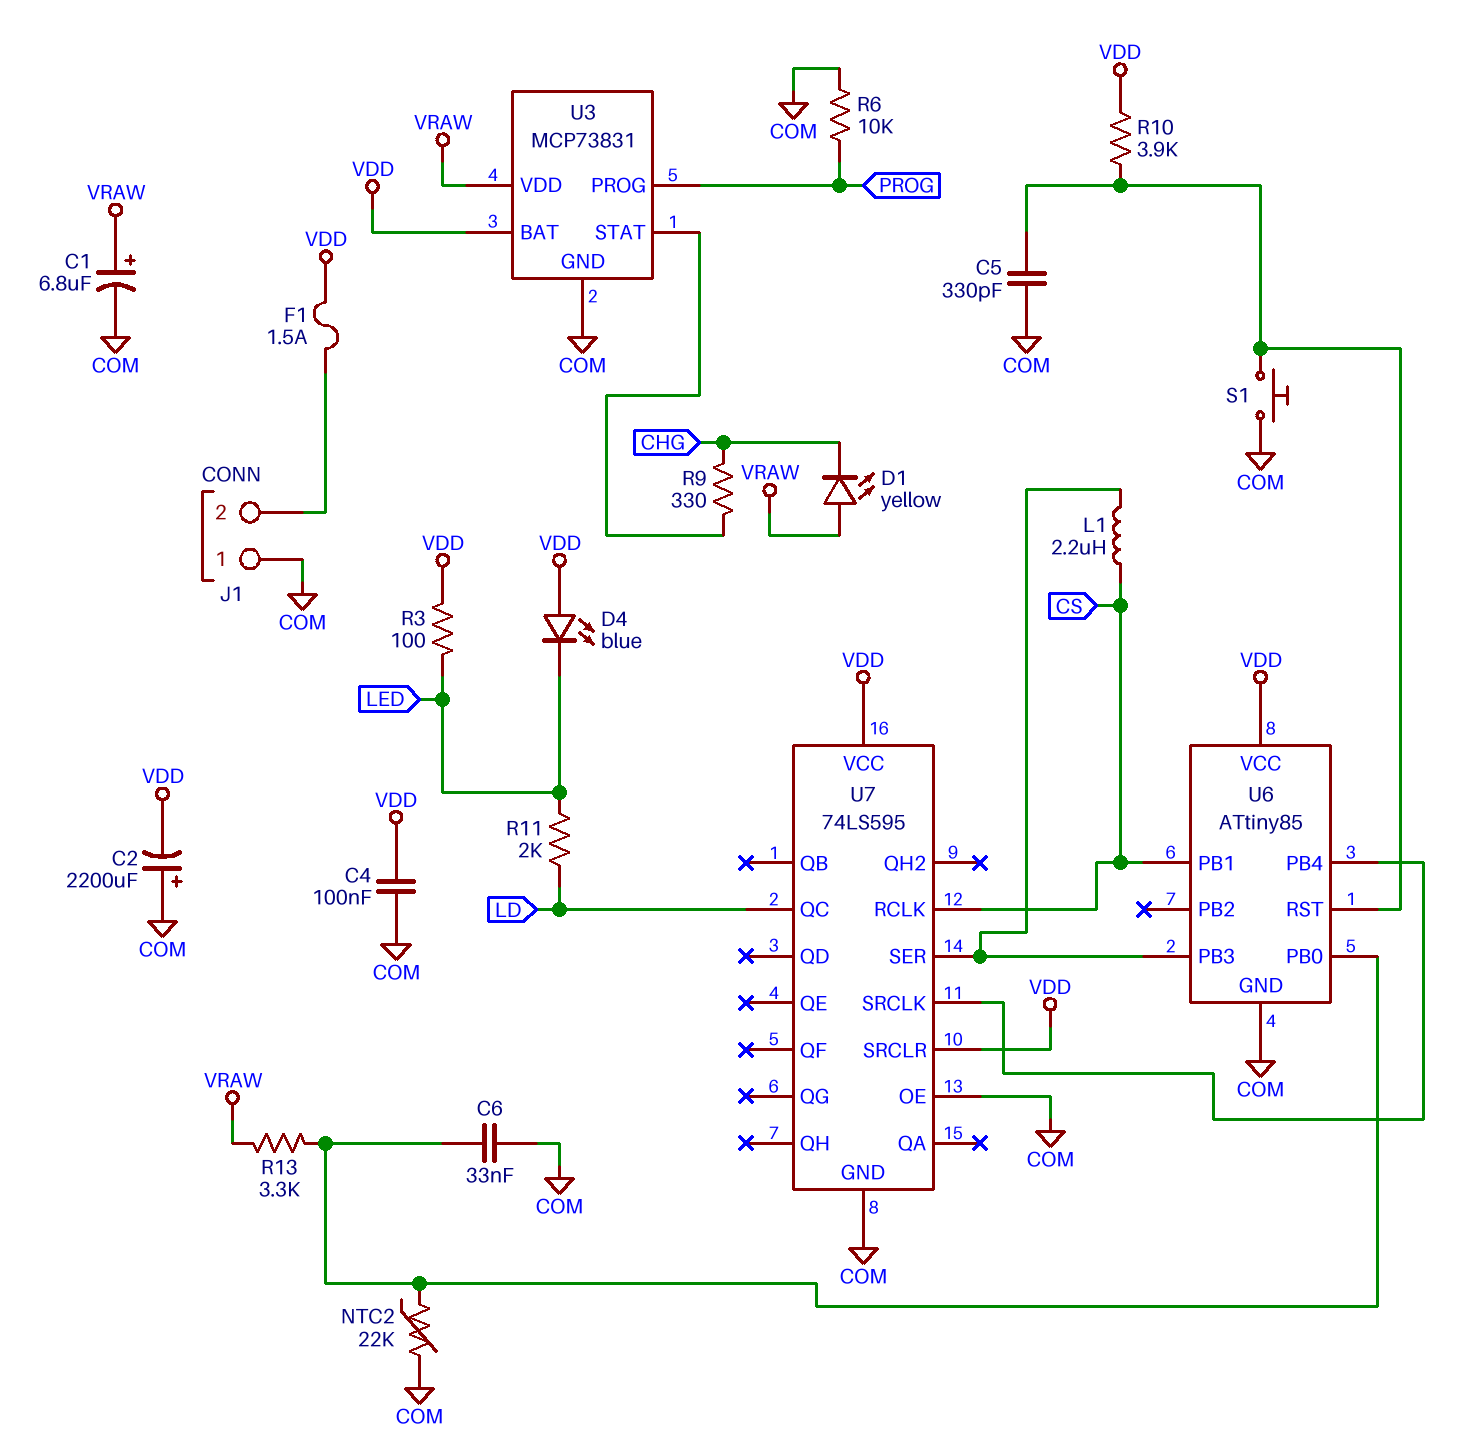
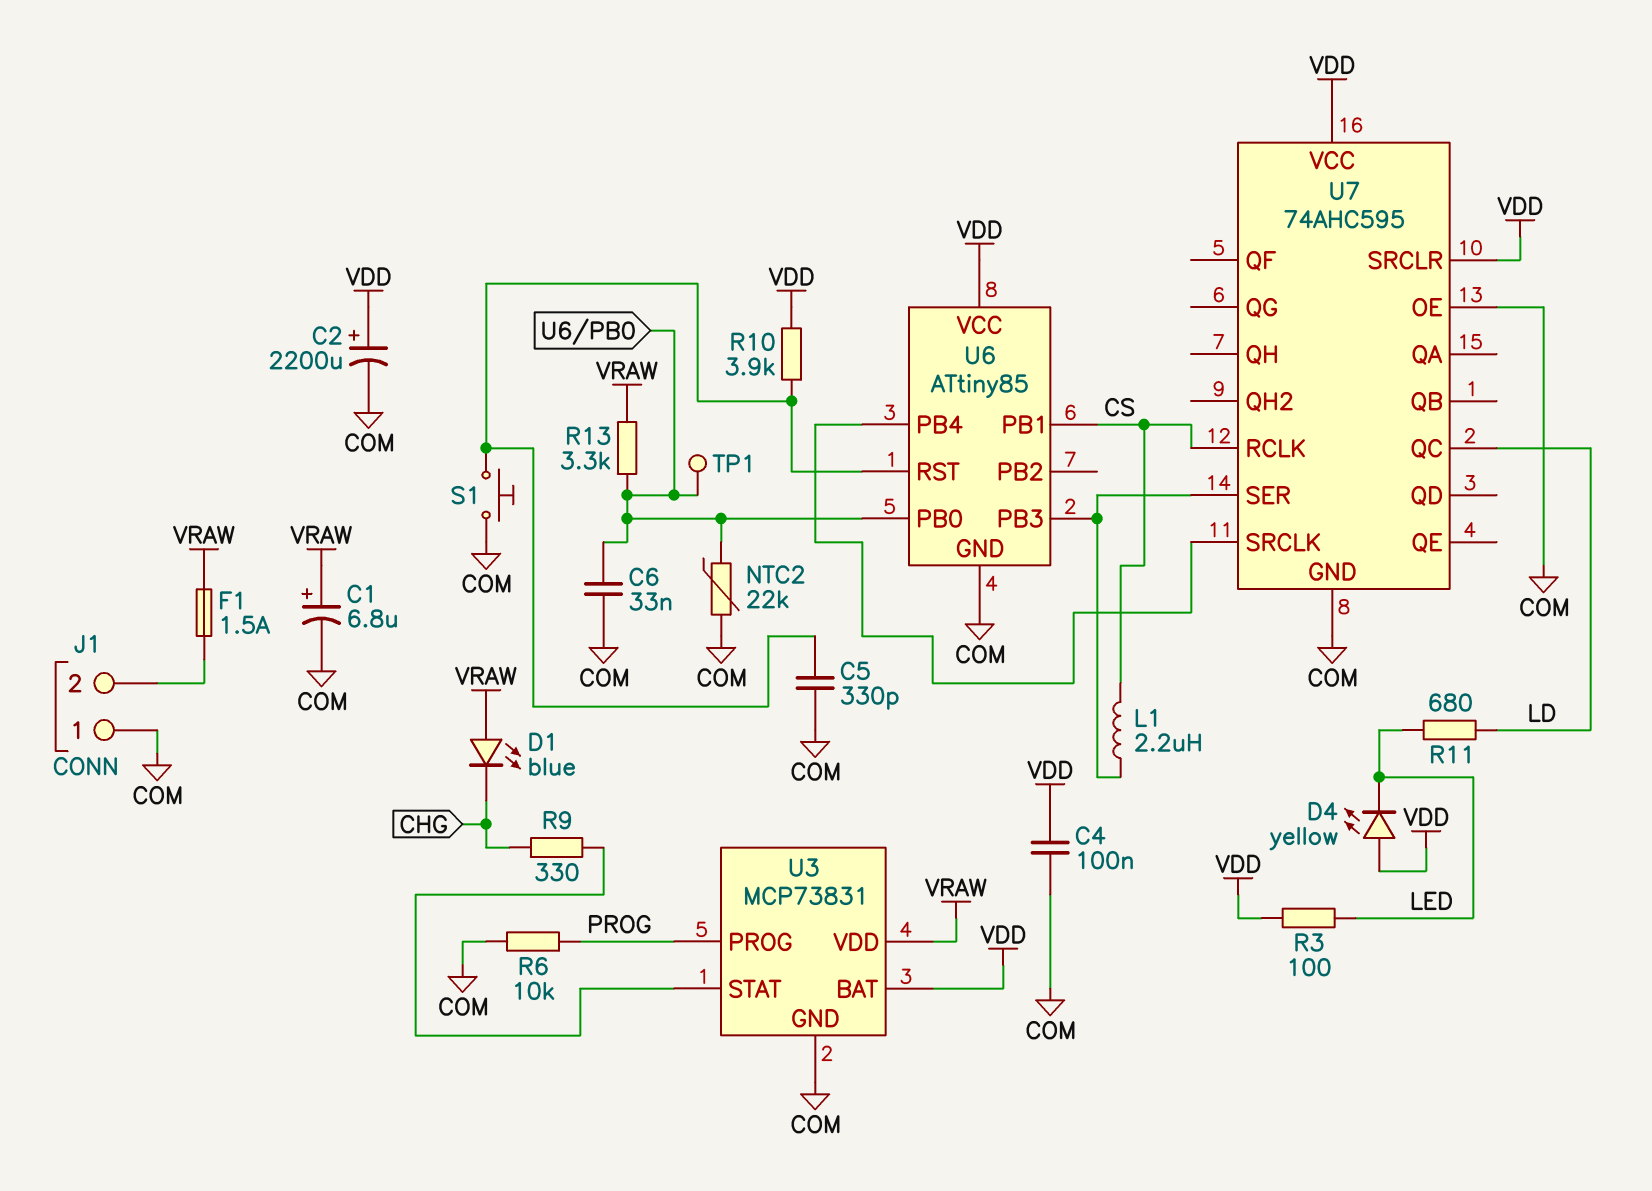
C2: 2200uF (plus COM, minus VDD) -> 2200uF (plus VDD, minus COM)
D1: LED yellow (A VRAW, K CHG) -> LED blue (A VRAW, K CHG)
D4: LED blue (A VDD, K LED) -> LED yellow (A VDD, K LED)
F1: 1.5A (J1/2, VDD) -> 1.5A (J1/2, VRAW)
R11: 2k (LD, LED) -> 680 (LD, LED)
TP1: none -> test point (U6/PB0)
U7: 74LS595 -> 74AHC595

